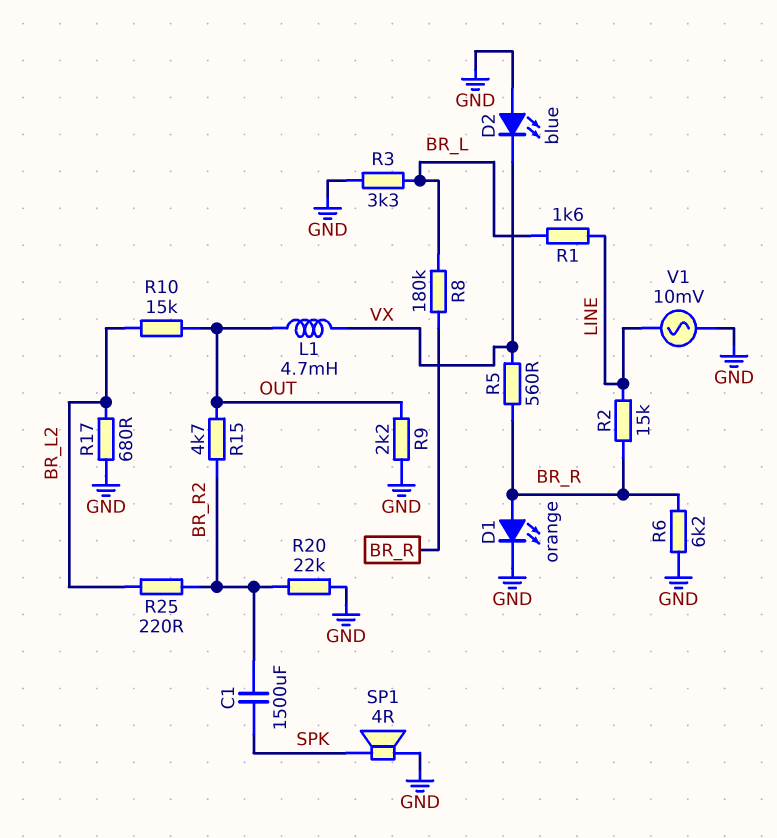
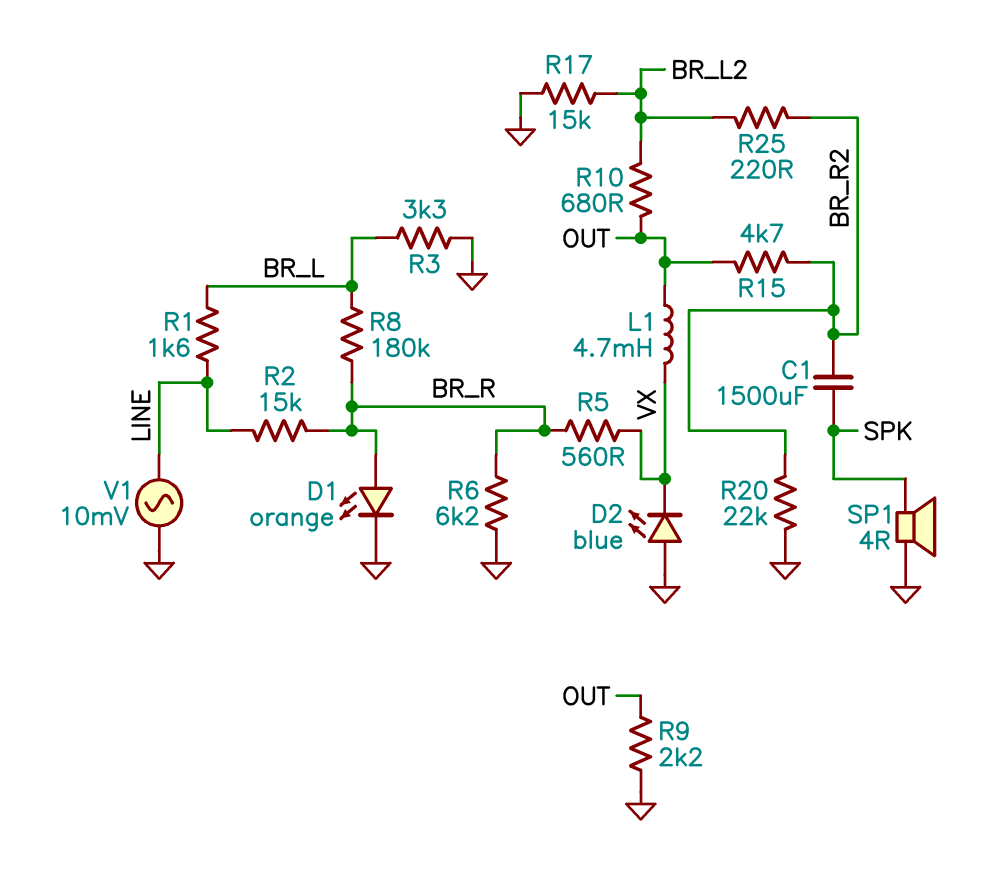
R10: 15k (BR_L2, OUT) -> 680 (BR_L2, OUT)
R17: 680 (BR_L2, GND) -> 15k (BR_L2, GND)

